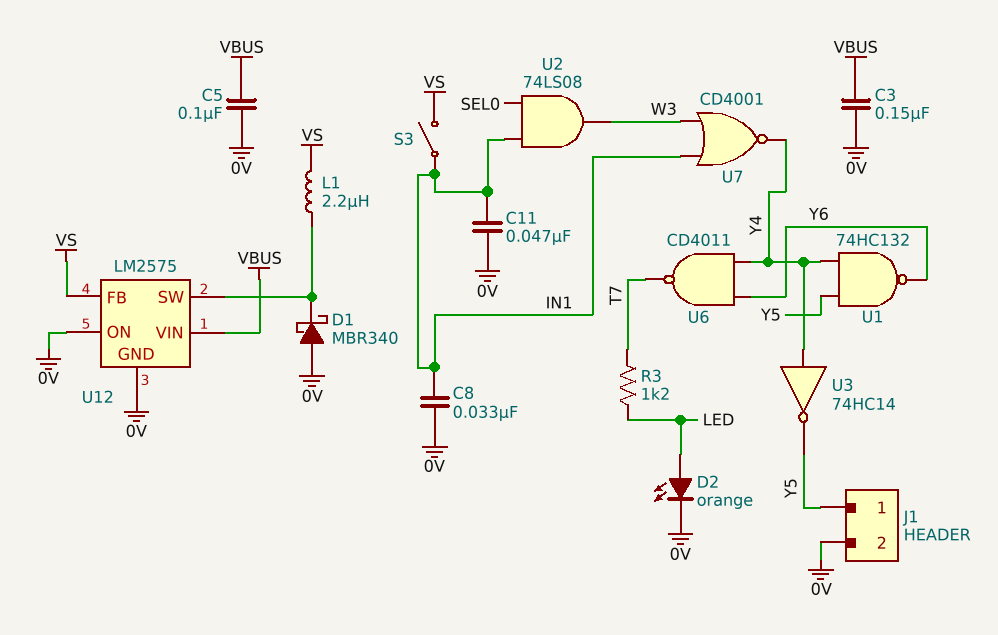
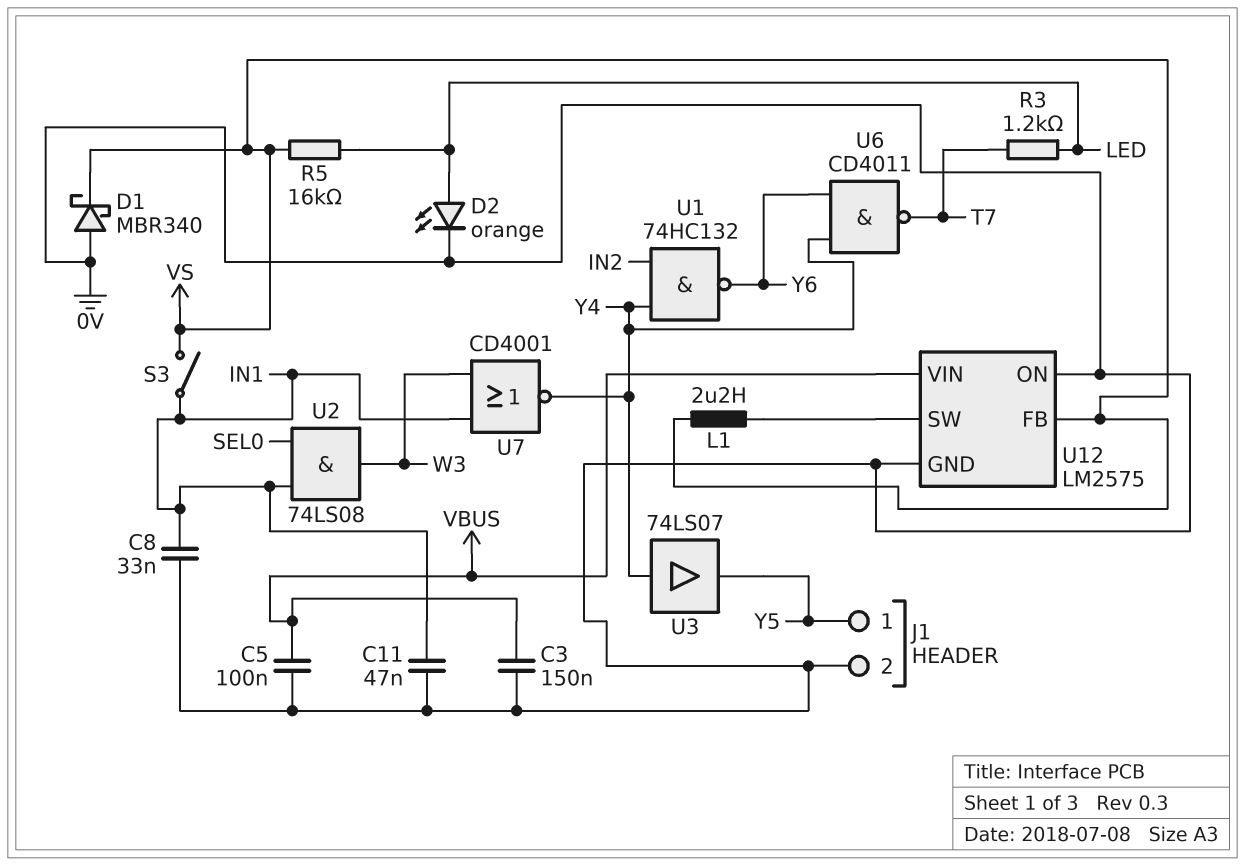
D1: schottky MBR340 (A 0V, K U12/SW) -> schottky MBR340 (A 0V, K VS)
R5: none -> 16k (LED, VS)
U1: NAND 74HC132 (in Y4, in Y5, out Y6) -> NAND 74HC132 (in IN2, in Y4, out Y6)
U3: NOT 74HC14 (in Y4, out Y5) -> buffer 74LS07 (in Y4, out Y5)

